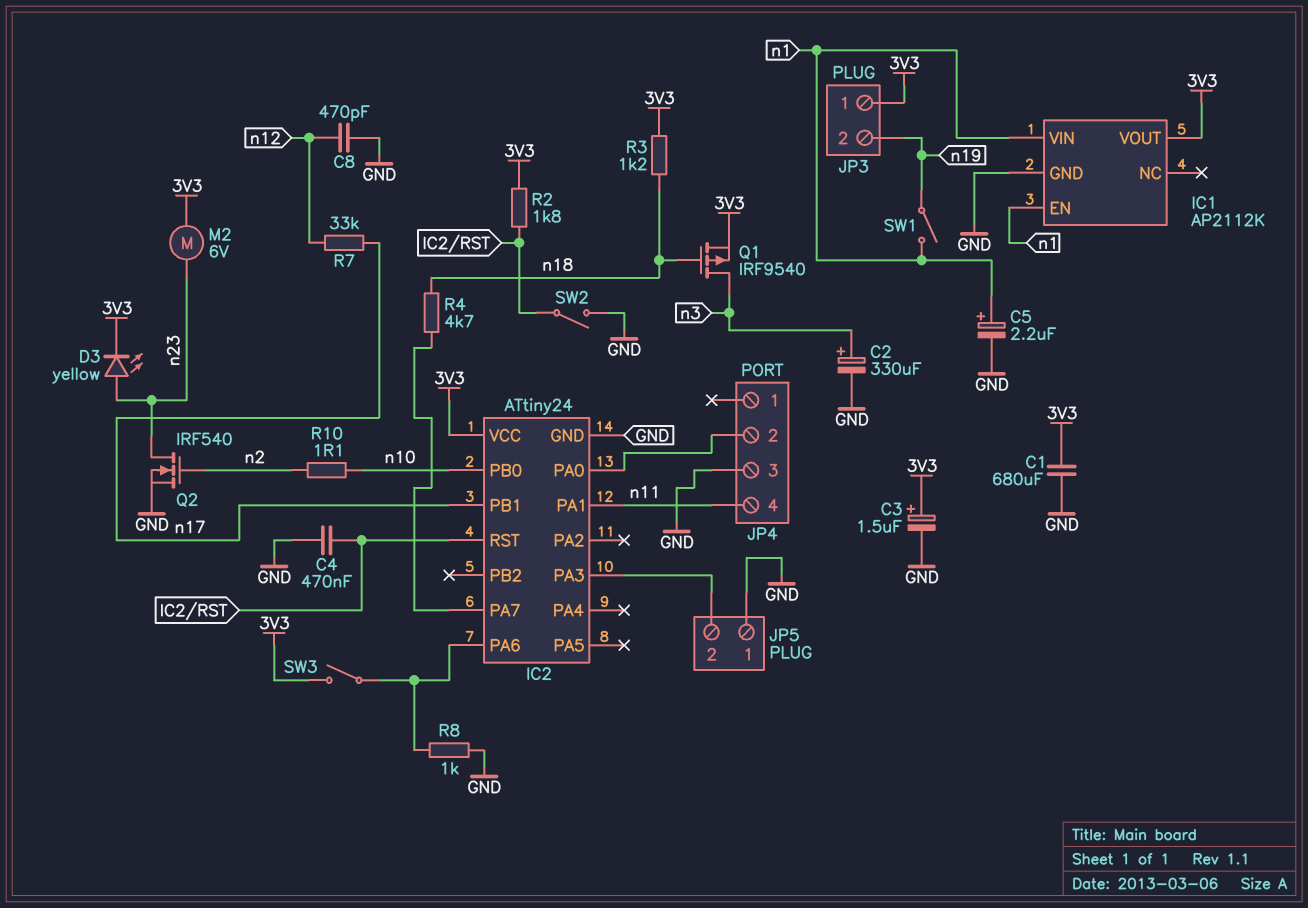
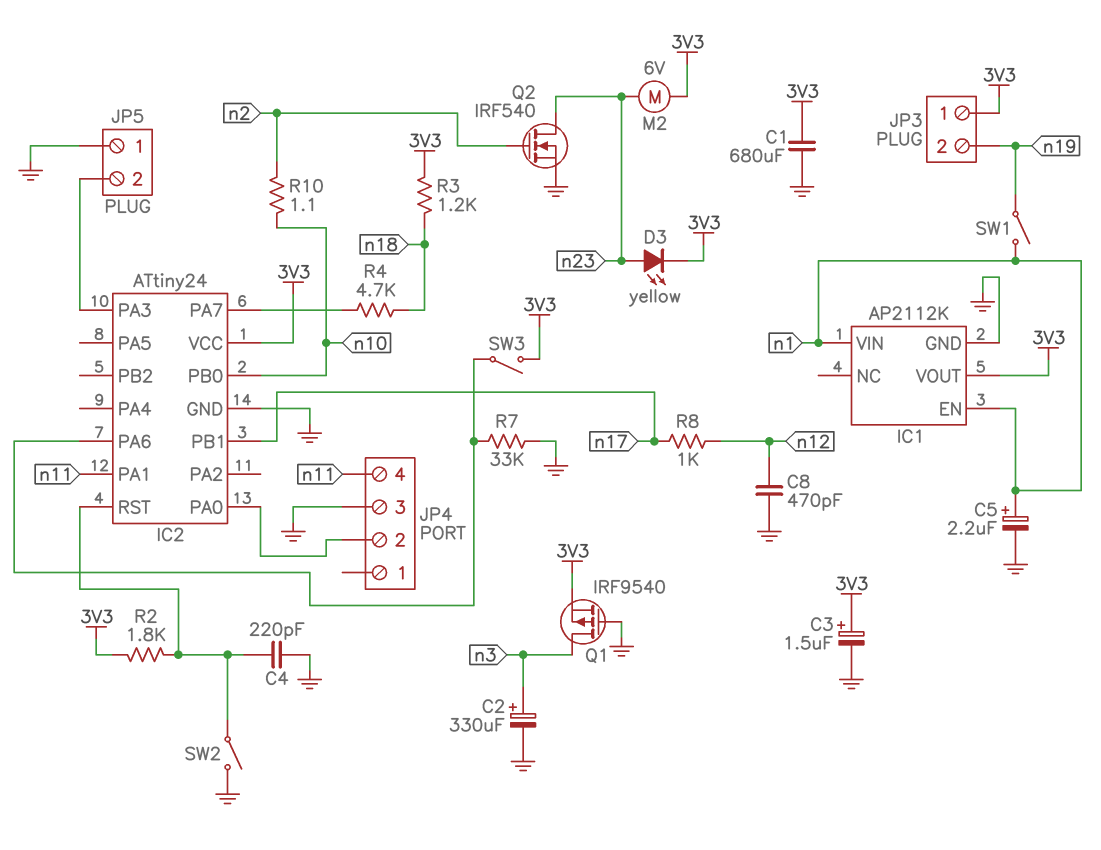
C4: 470nF (GND, IC2/RST) -> 220pF (GND, IC2/RST)
Q1: PMOS IRF9540 (G n18, D n3, S 3V3) -> PMOS IRF9540 (G GND, D n3, S 3V3)
R7: 33k (n12, n17) -> 33k (GND, IC2/PA6)
R8: 1k (GND, IC2/PA6) -> 1k (n12, n17)

